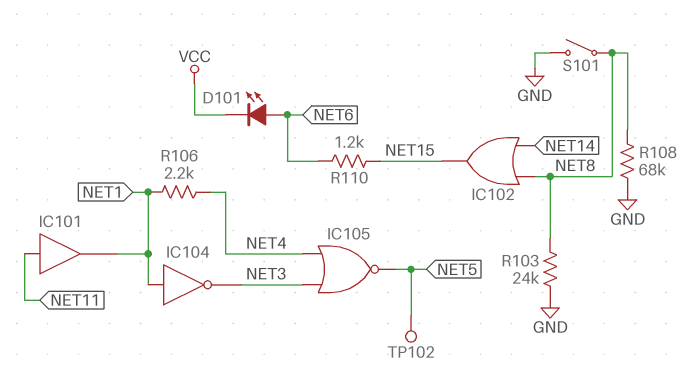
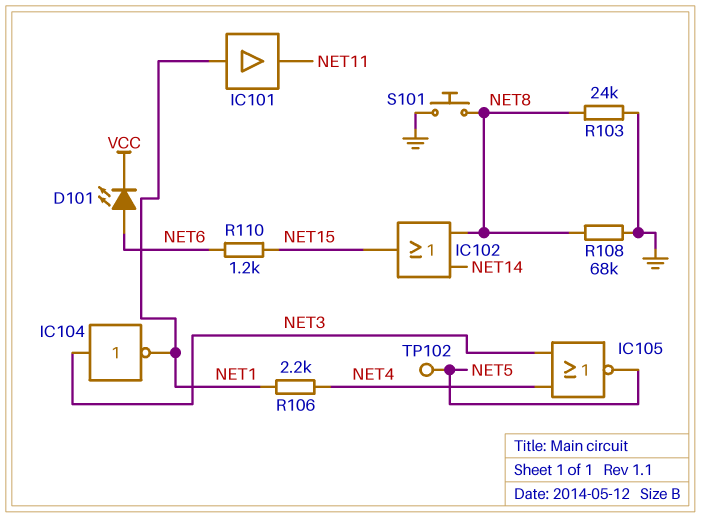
IC101: buffer (in NET11, out NET1) -> buffer (in NET1, out NET11)
IC104: NOT (in NET1, out NET3) -> NOT (in NET3, out NET1)
S101: switch (GND, NET8) -> button (GND, NET8)

